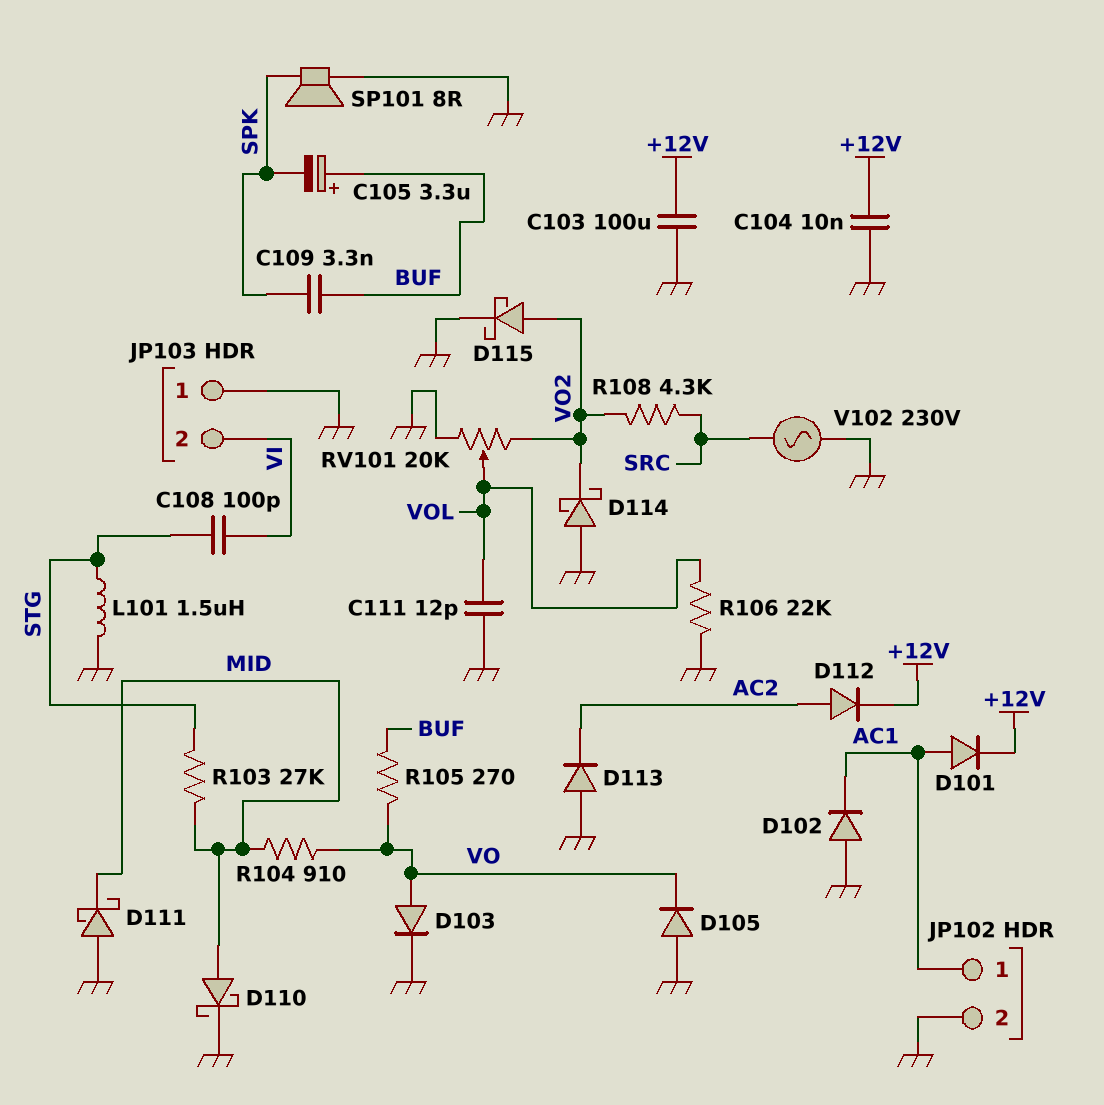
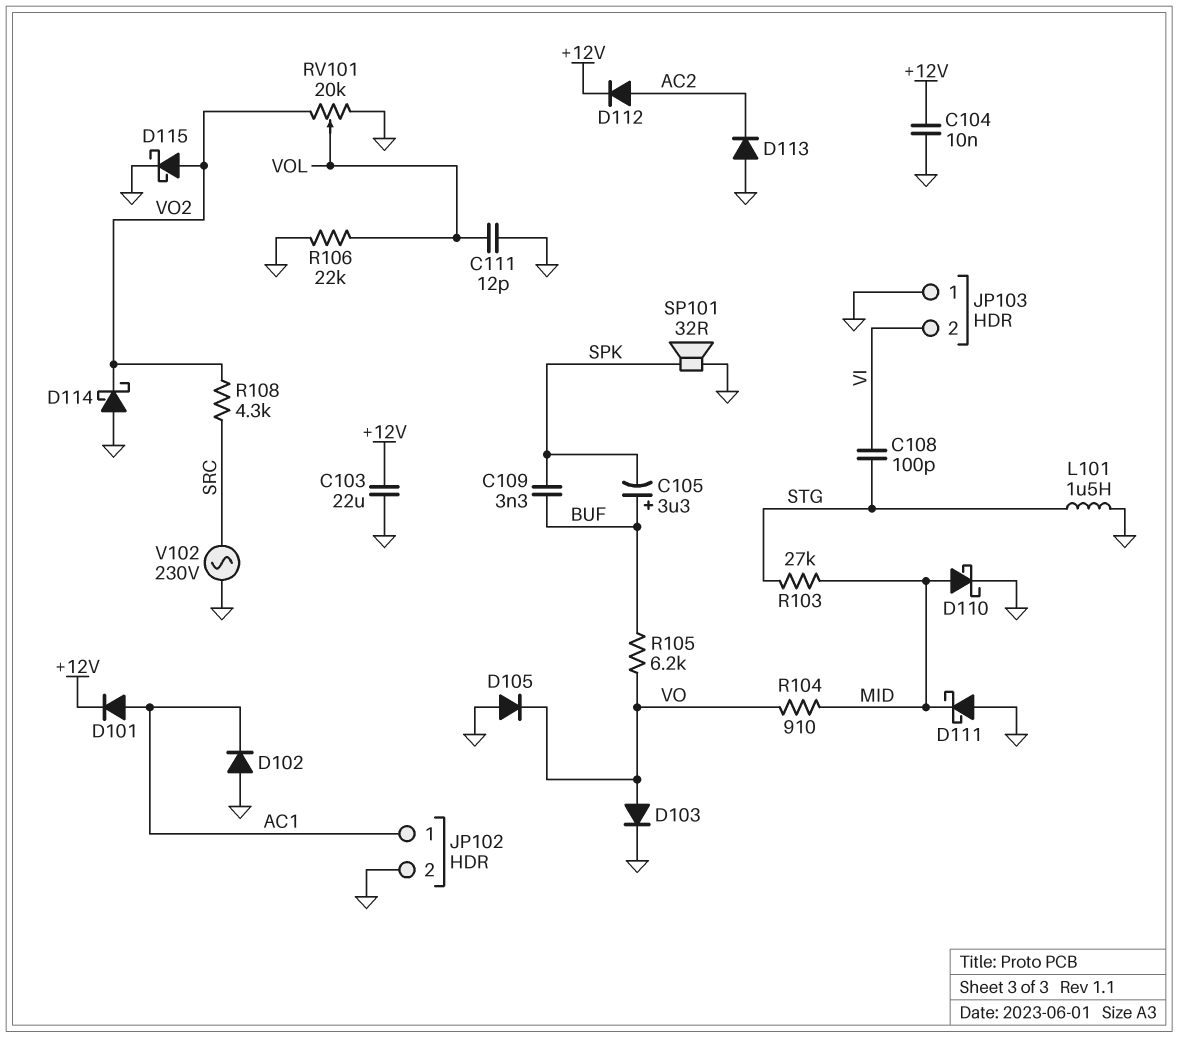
C103: 100uF (+12V, GND) -> 22uF (+12V, GND)
R105: 270 (BUF, VO) -> 6.2k (BUF, VO)
SP101: speaker 8R (GND, SPK) -> speaker 32R (GND, SPK)

